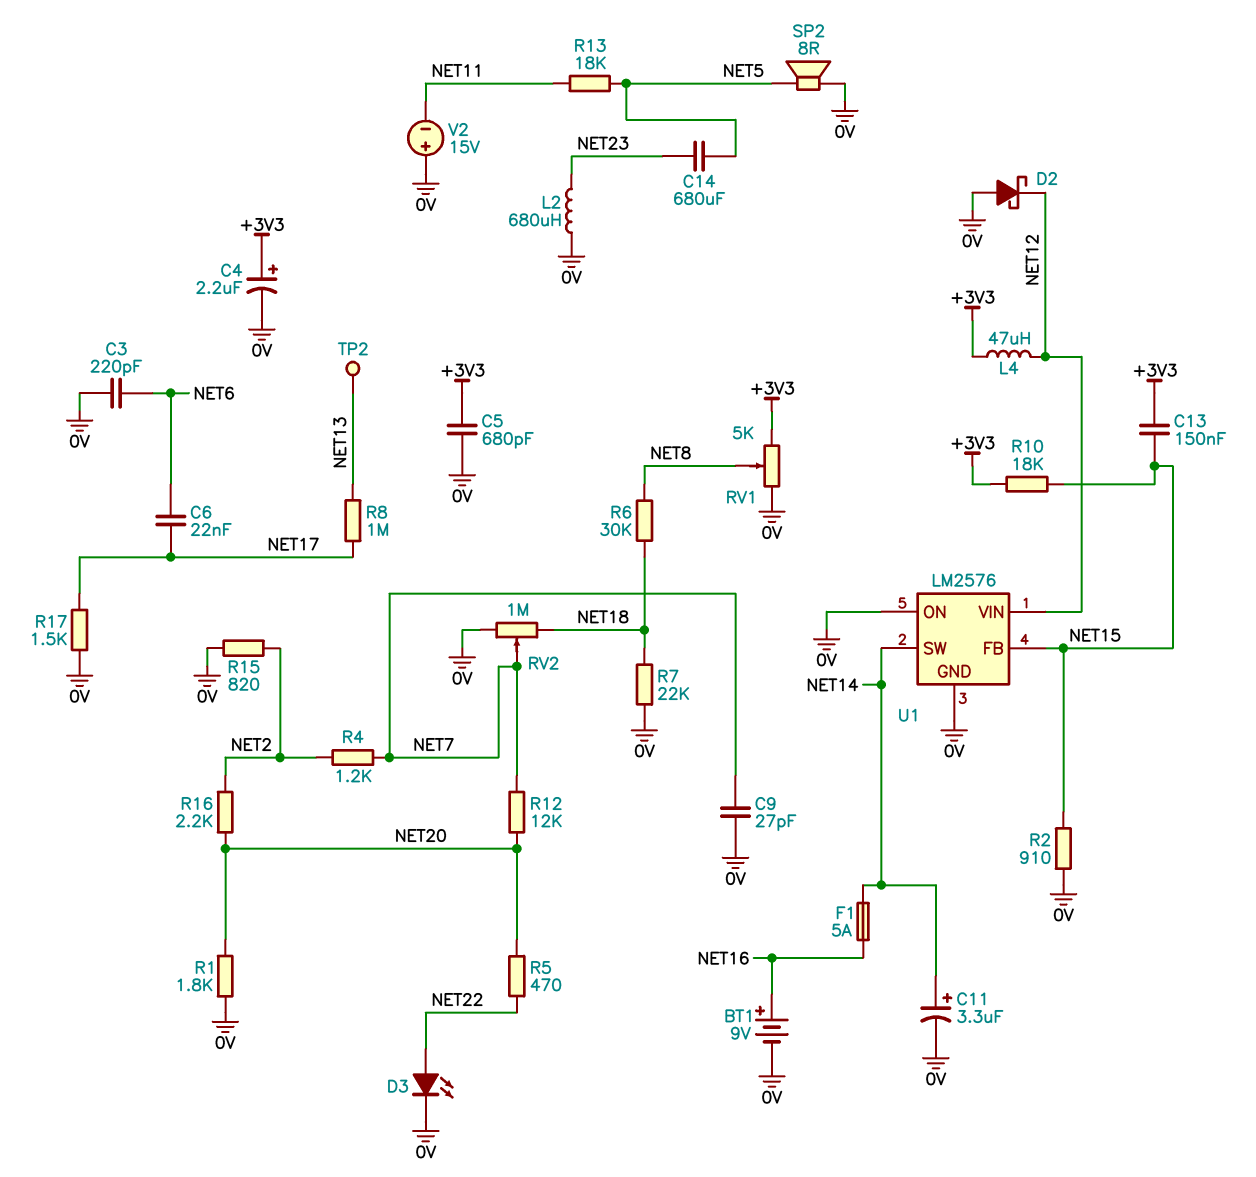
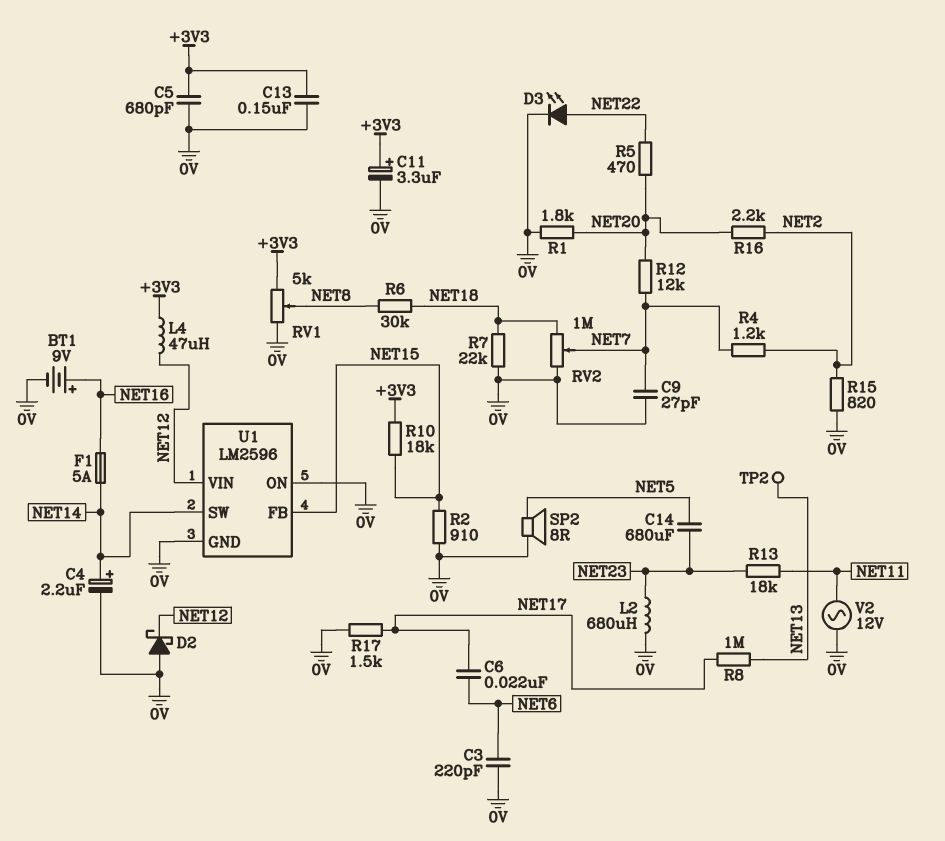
C4: 2.2uF (plus +3V3, minus 0V) -> 2.2uF (plus NET14, minus 0V)
C11: 3.3uF (plus NET14, minus 0V) -> 3.3uF (plus +3V3, minus 0V)
C13: 150nF (+3V3, NET15) -> 150nF (+3V3, 0V)
R13: 18k (NET5, NET11) -> 18k (NET11, NET23)
U1: LM2576 -> LM2596
V2: 15V (plus 0V, minus NET11) -> AC 12V (0V, NET11)

